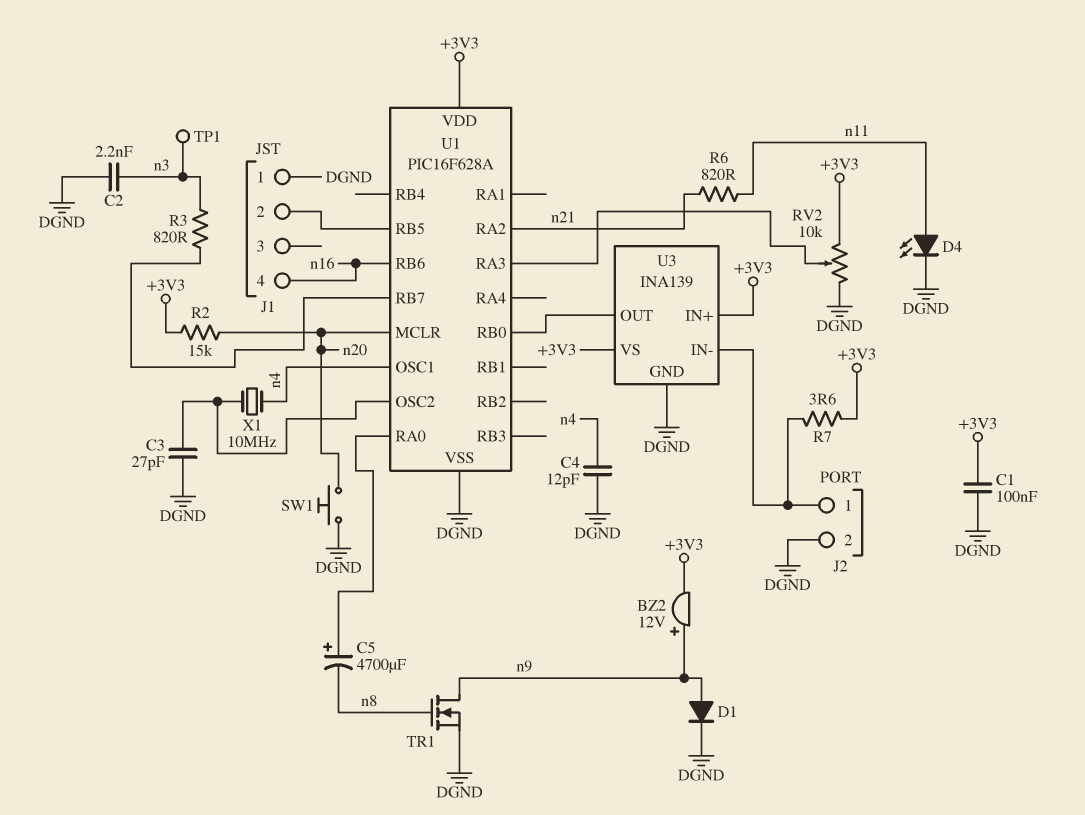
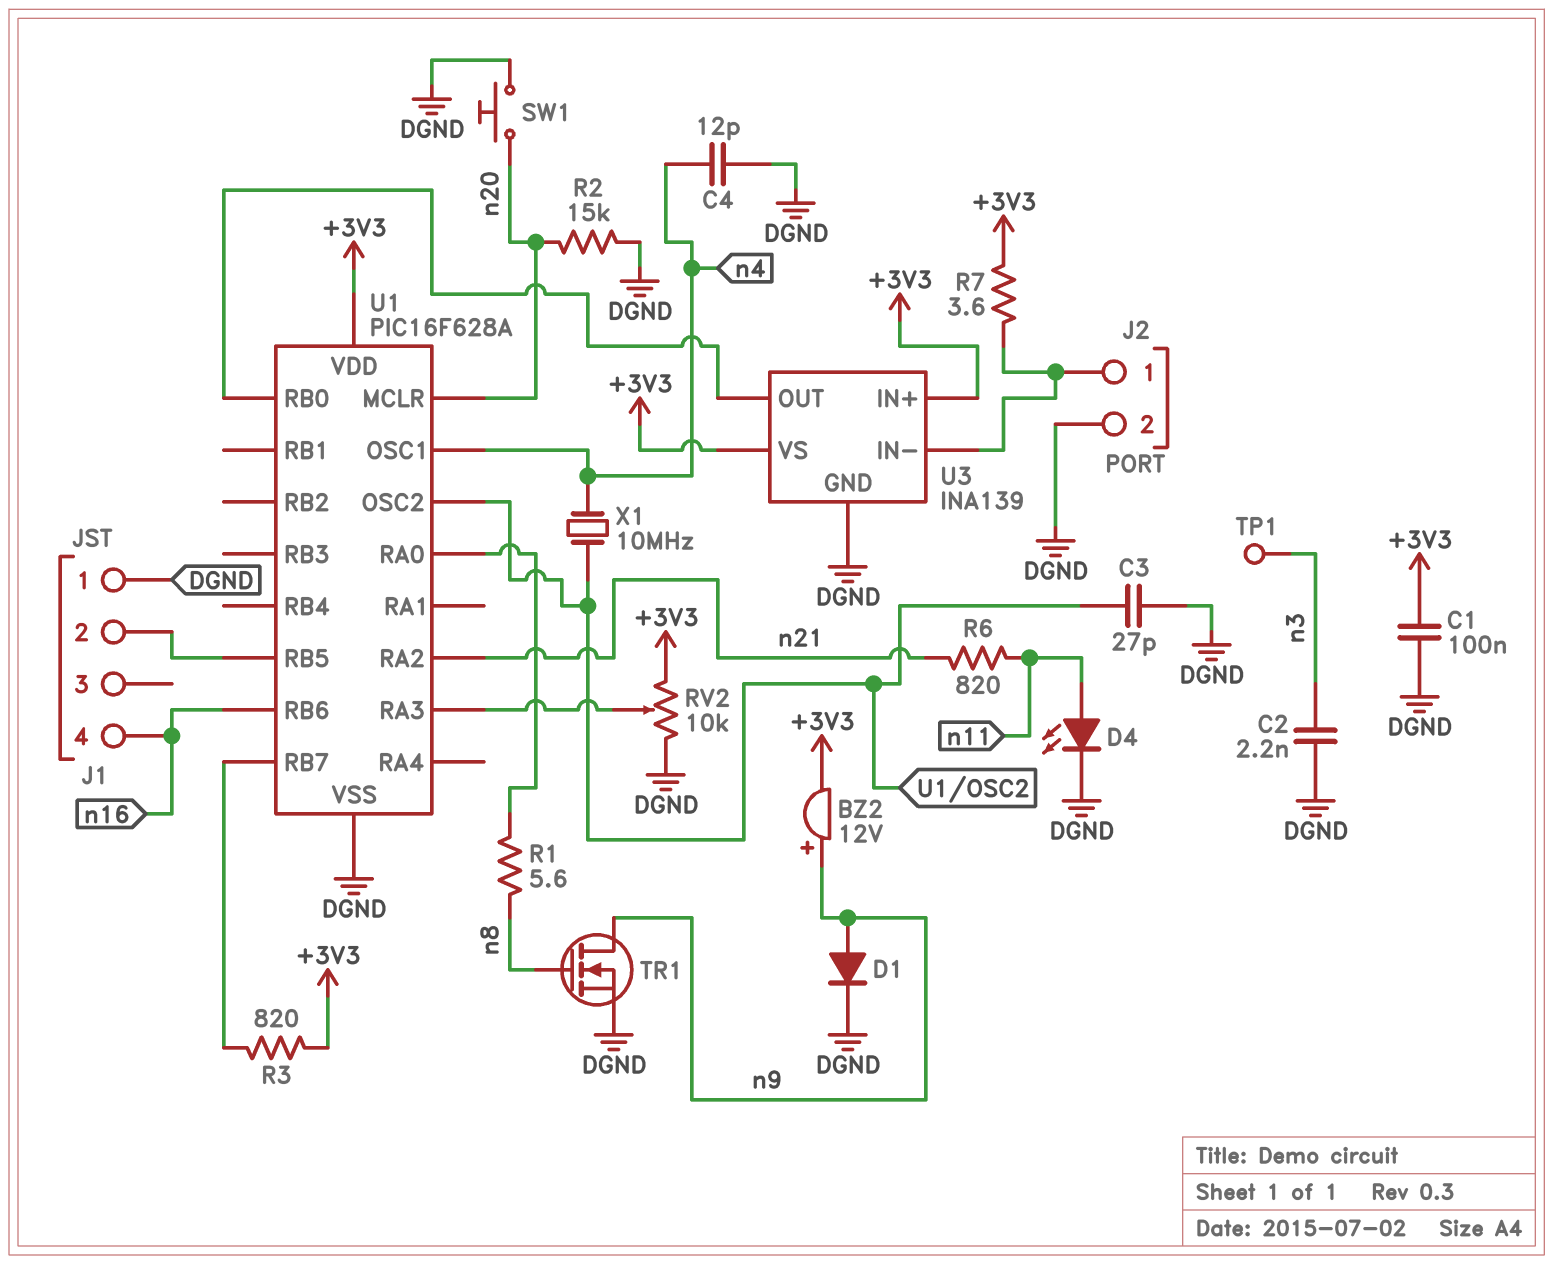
C5: 4700uF (plus U1/RA0, minus n8) -> none
R1: none -> 5.6 (U1/RA0, n8)
R2: 15k (+3V3, n20) -> 15k (DGND, n20)
R3: 820 (U1/RB7, n3) -> 820 (+3V3, U1/RB7)

